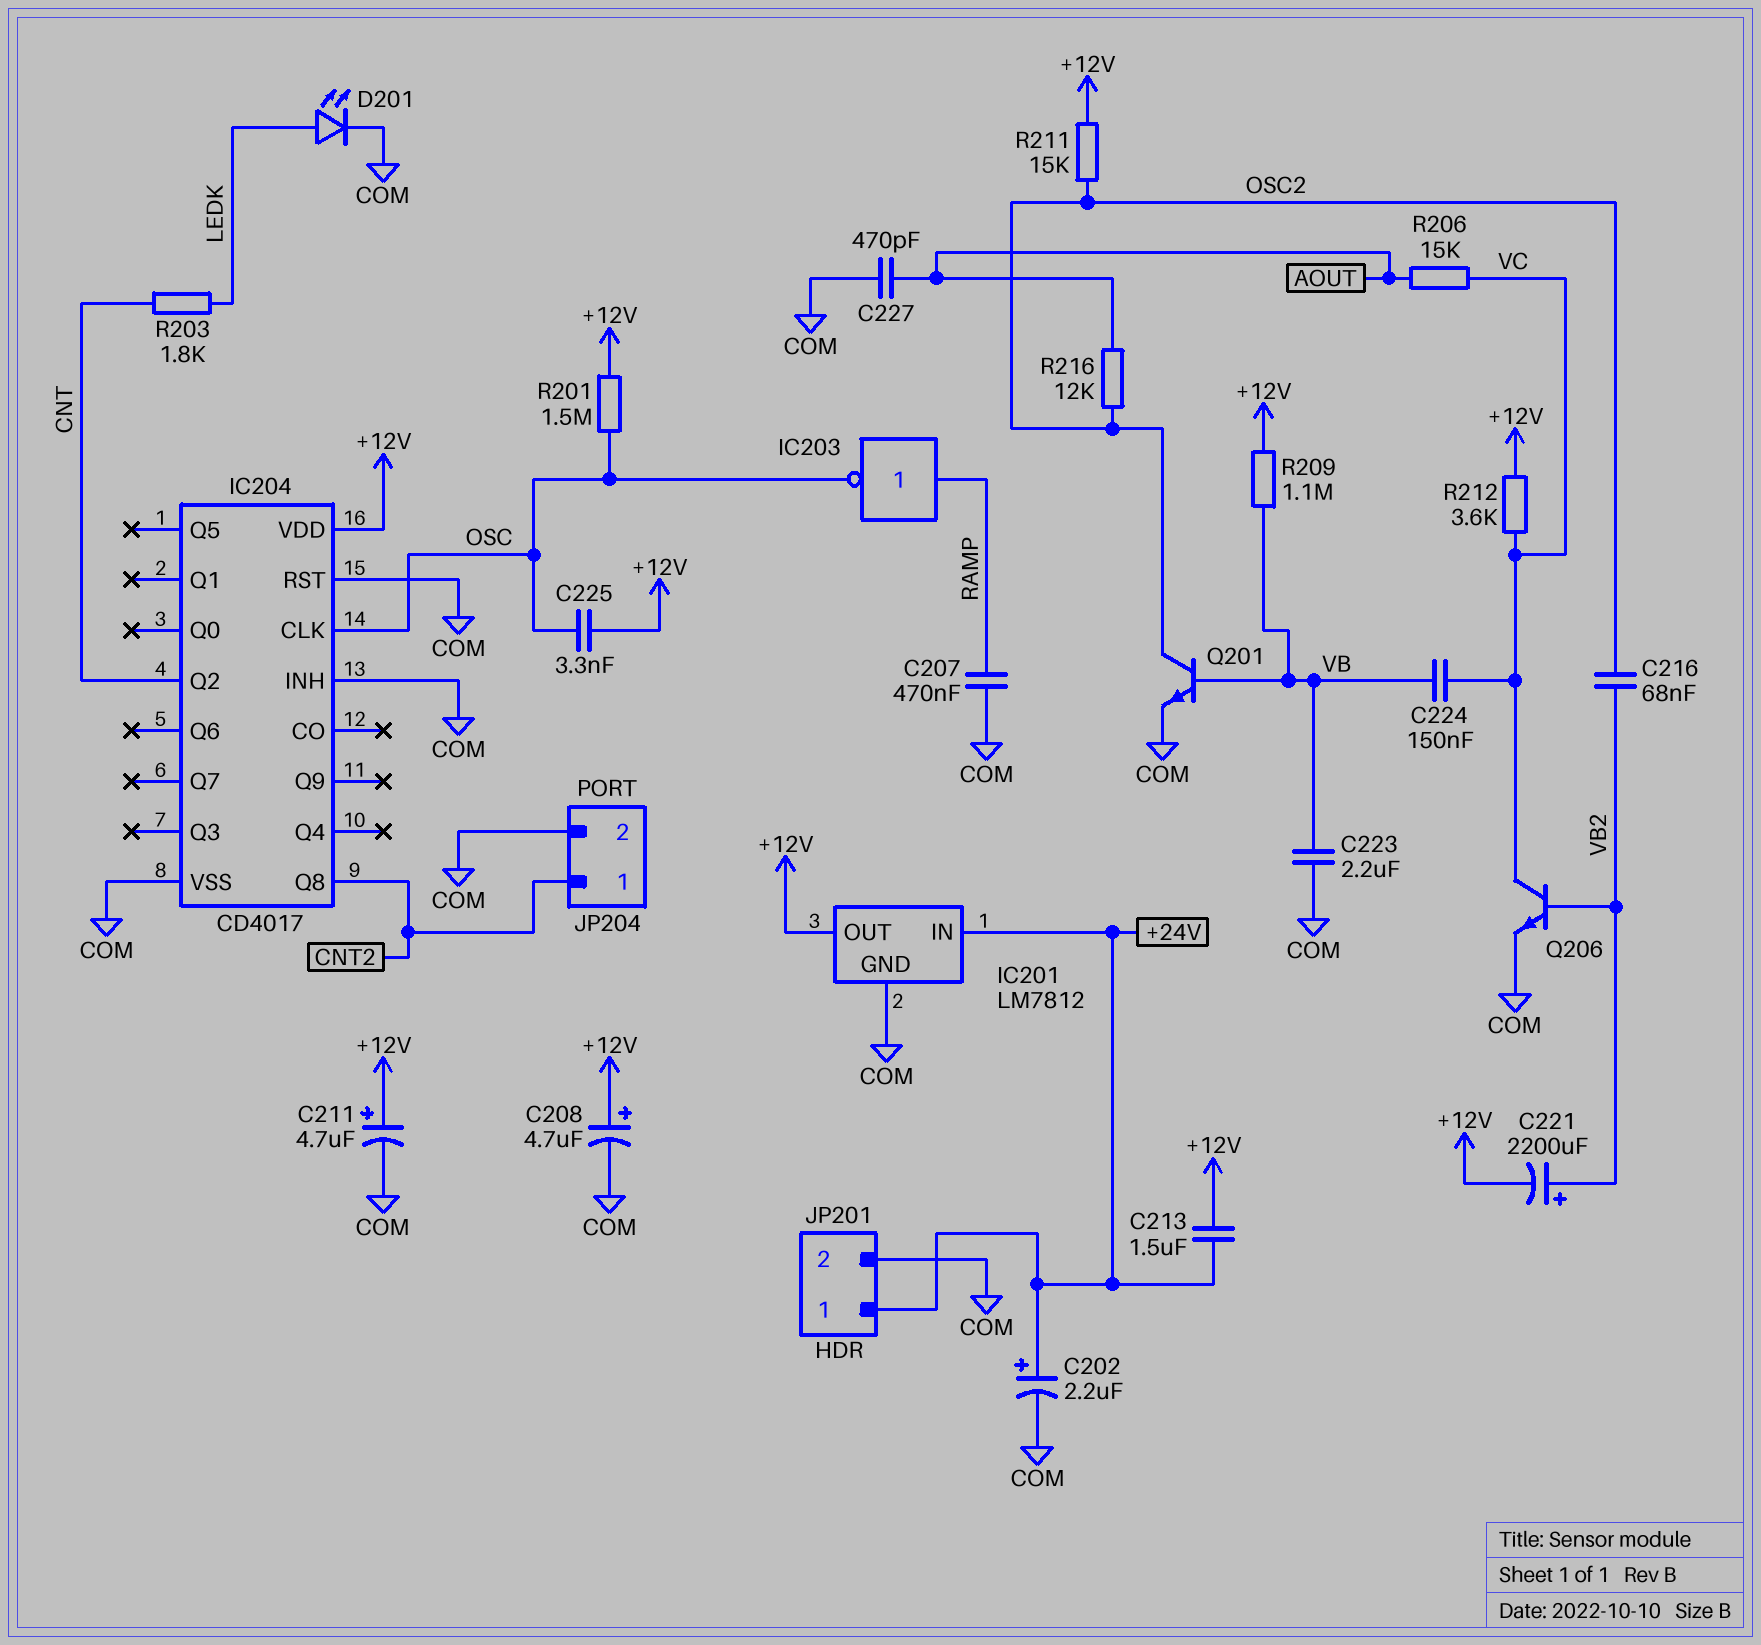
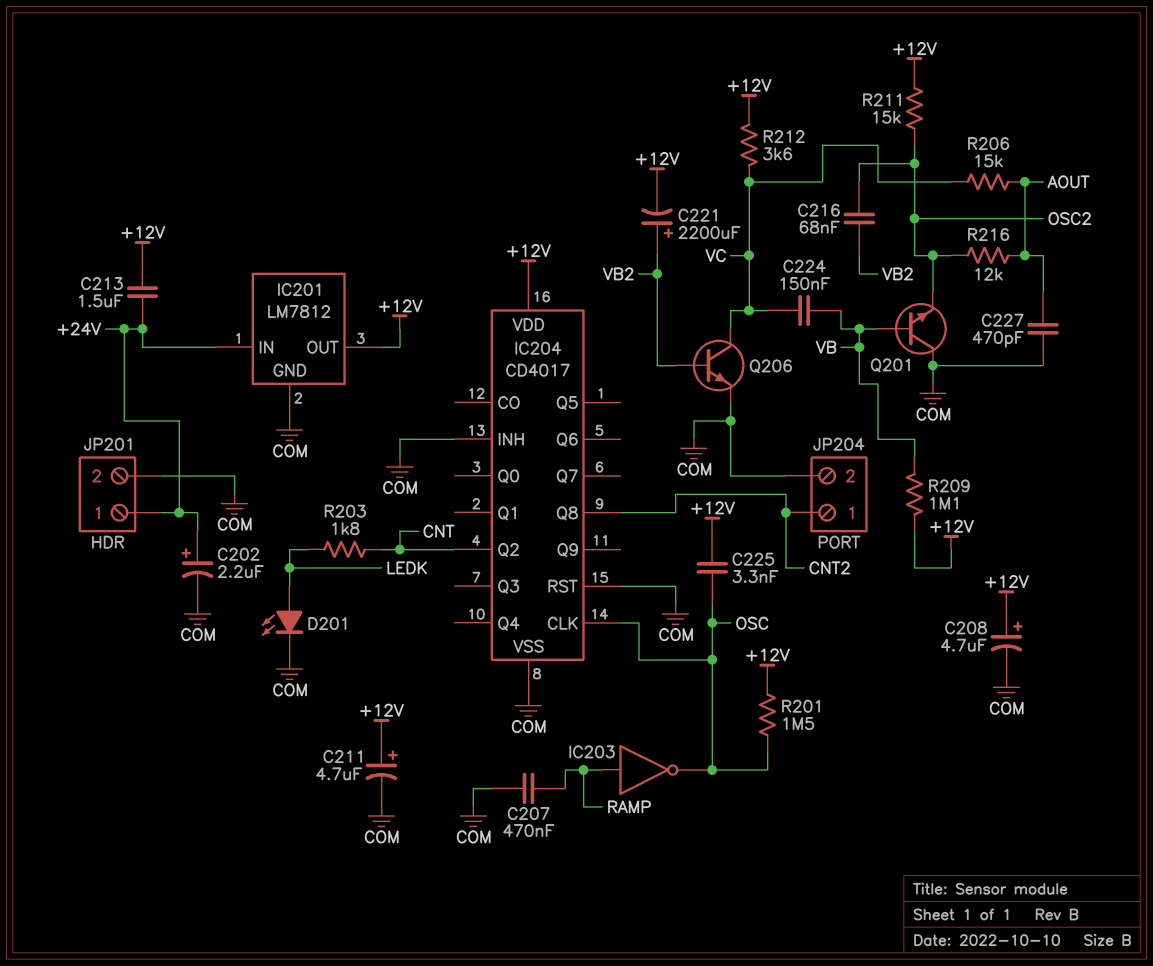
C223: 2.2uF (COM, VB) -> none
Q201: NPN (B VB, C OSC2, E COM) -> NPN (B VB, C COM, E OSC2)

